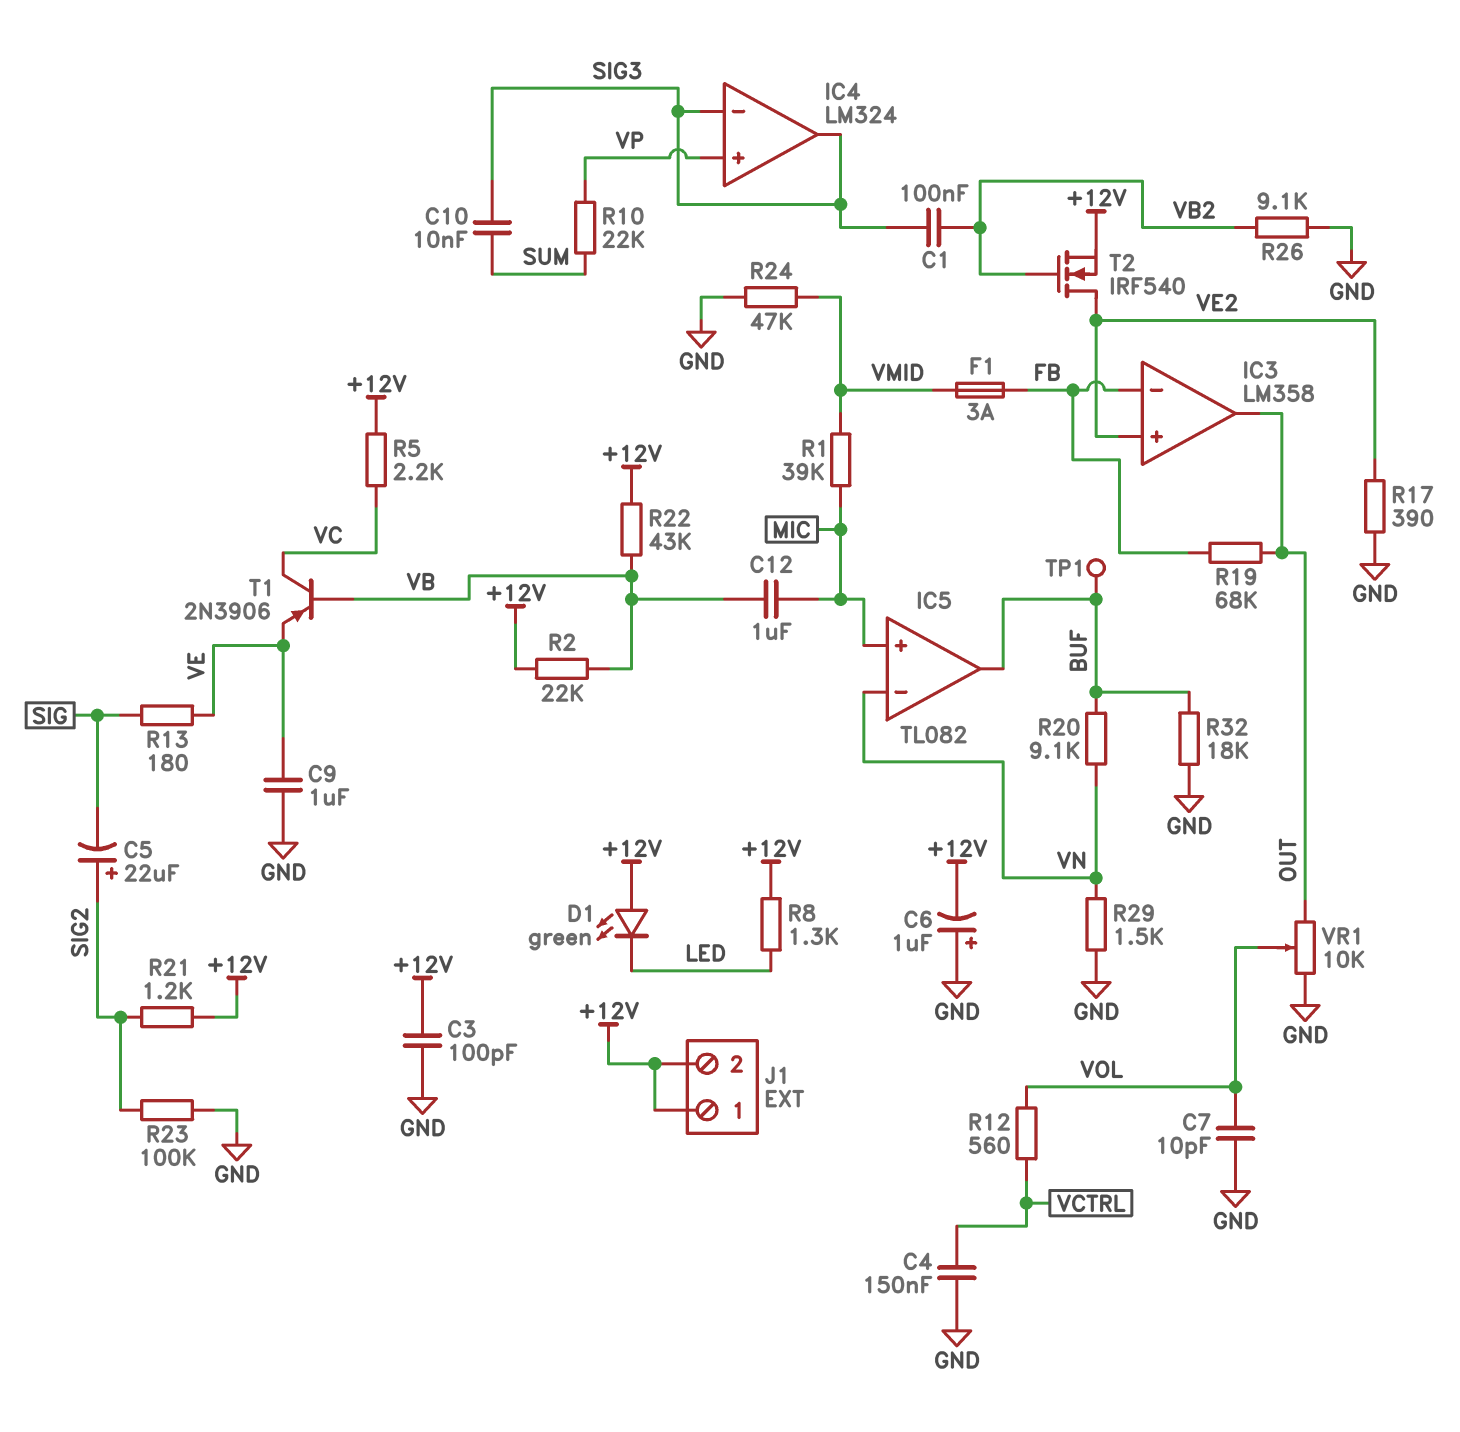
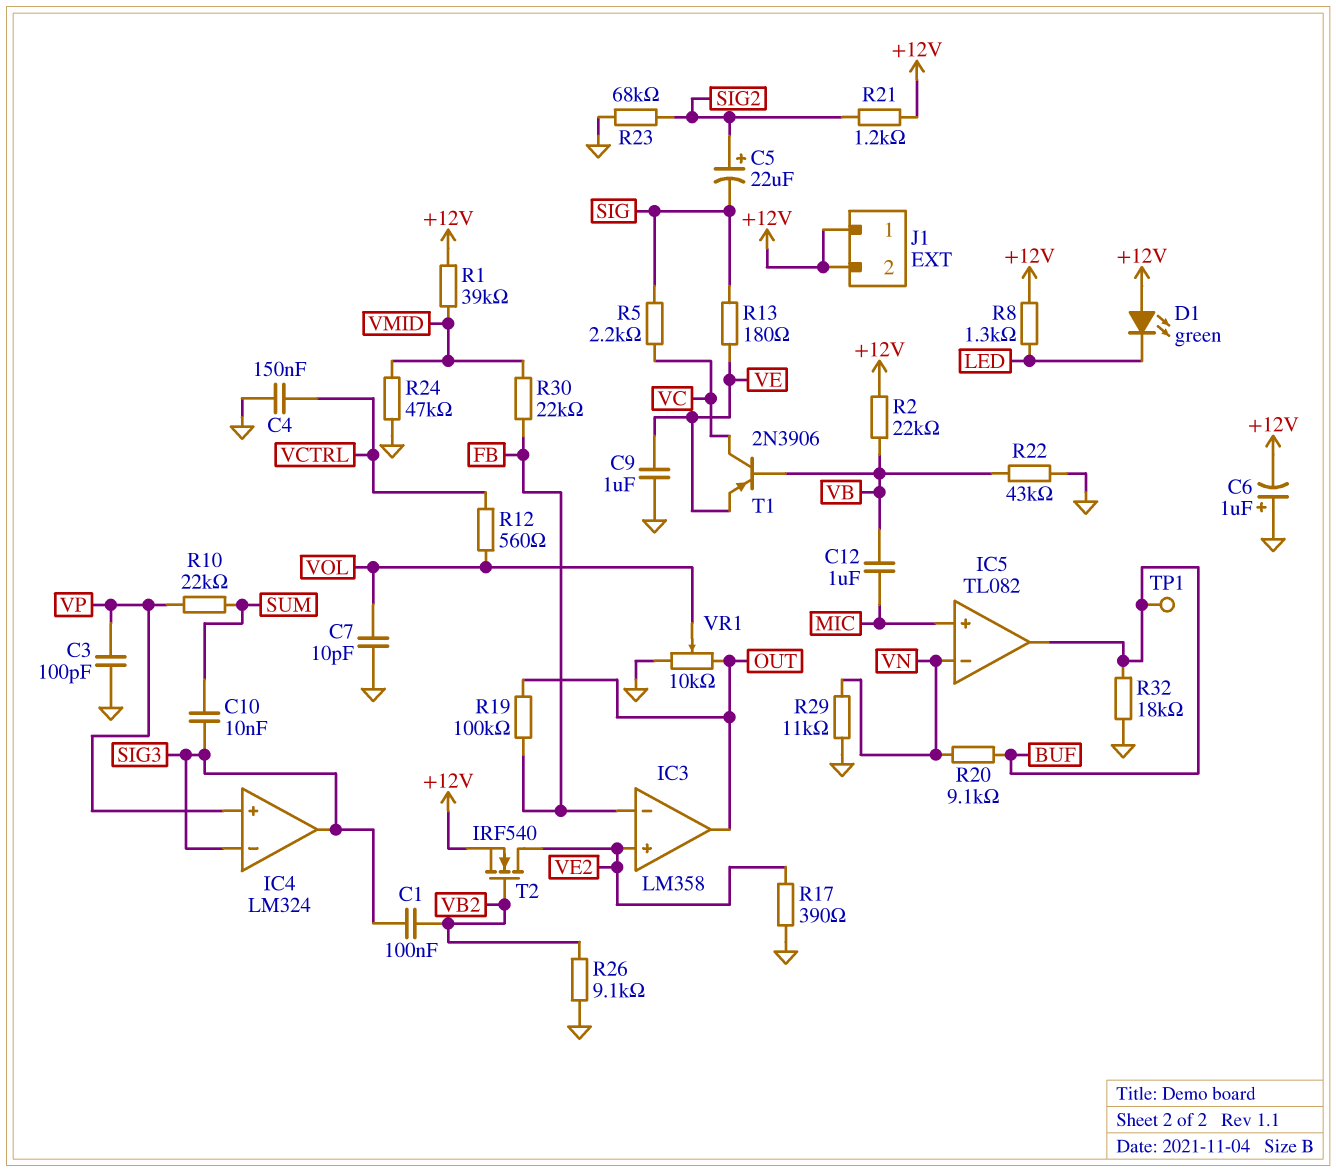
C3: 100pF (+12V, GND) -> 100pF (GND, VP)
F1: 3A (FB, VMID) -> none
R1: 39k (MIC, VMID) -> 39k (+12V, VMID)
R5: 2.2k (+12V, VC) -> 2.2k (SIG, VC)
R19: 68k (FB, OUT) -> 100k (FB, OUT)
R22: 43k (+12V, VB) -> 43k (GND, VB)
R23: 100k (GND, SIG2) -> 68k (GND, SIG2)
R29: 1.5k (GND, VN) -> 11k (GND, VN)
R30: none -> 22k (FB, VMID)

